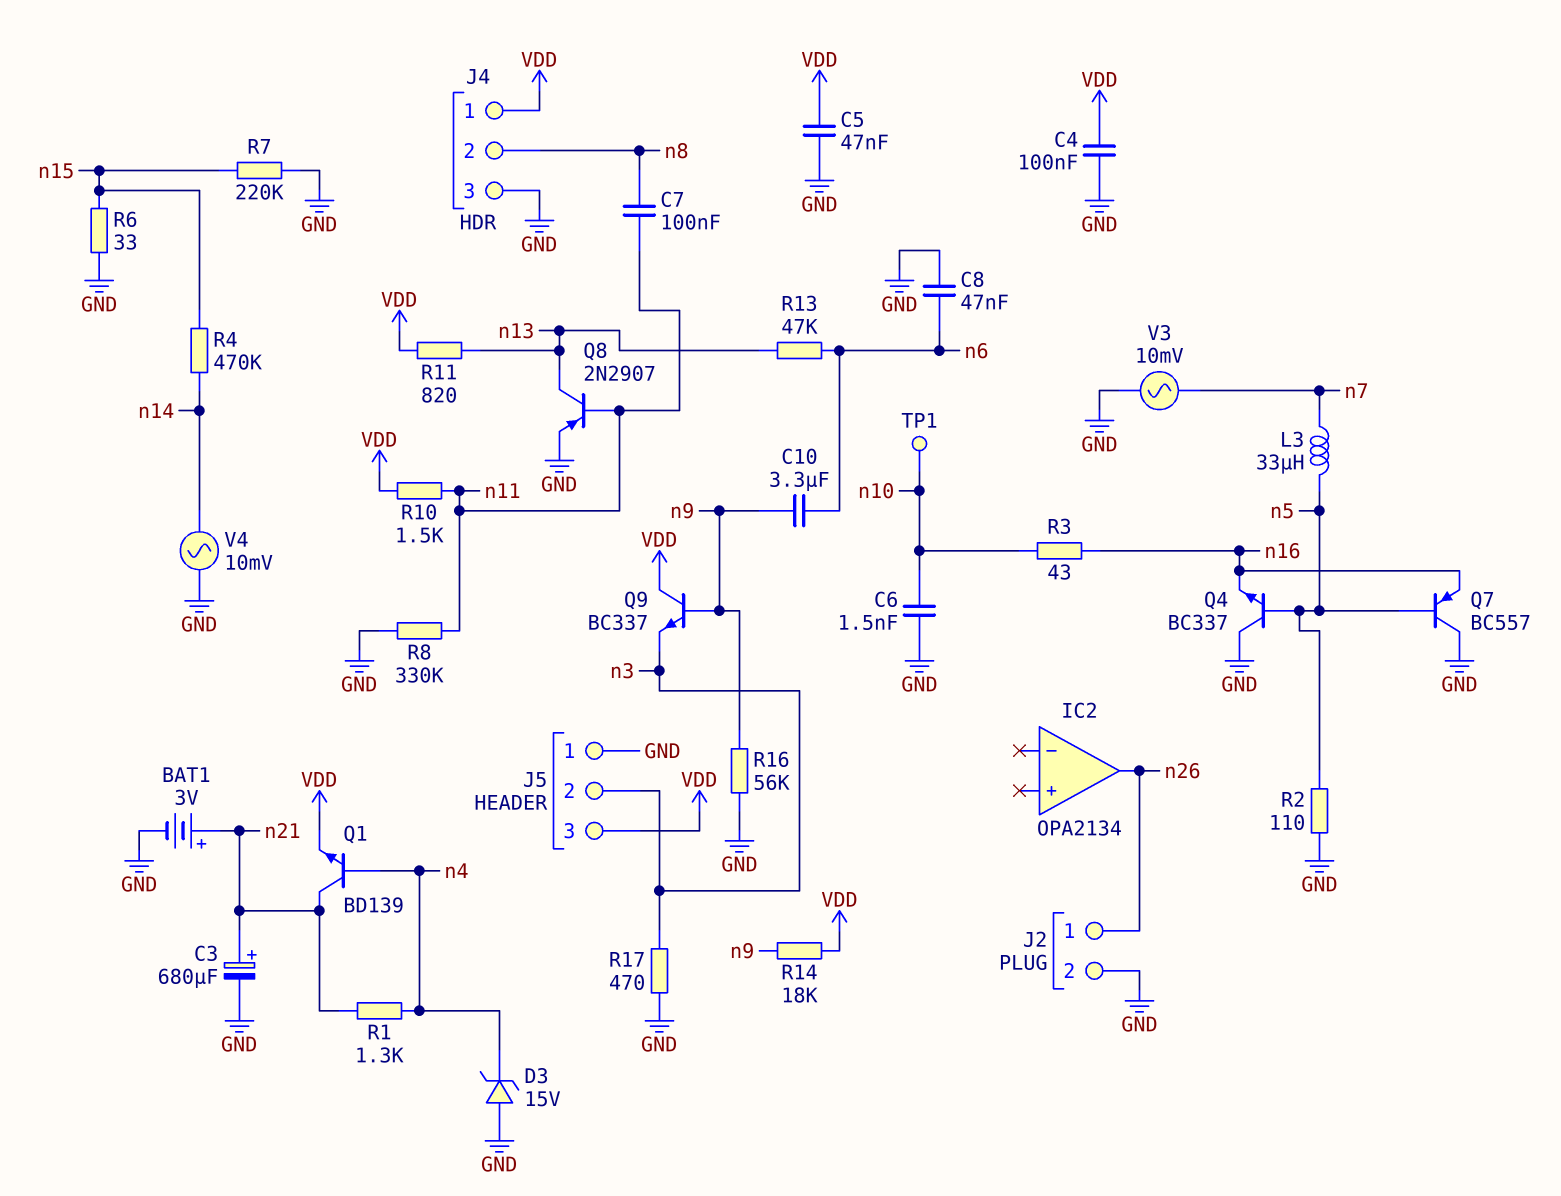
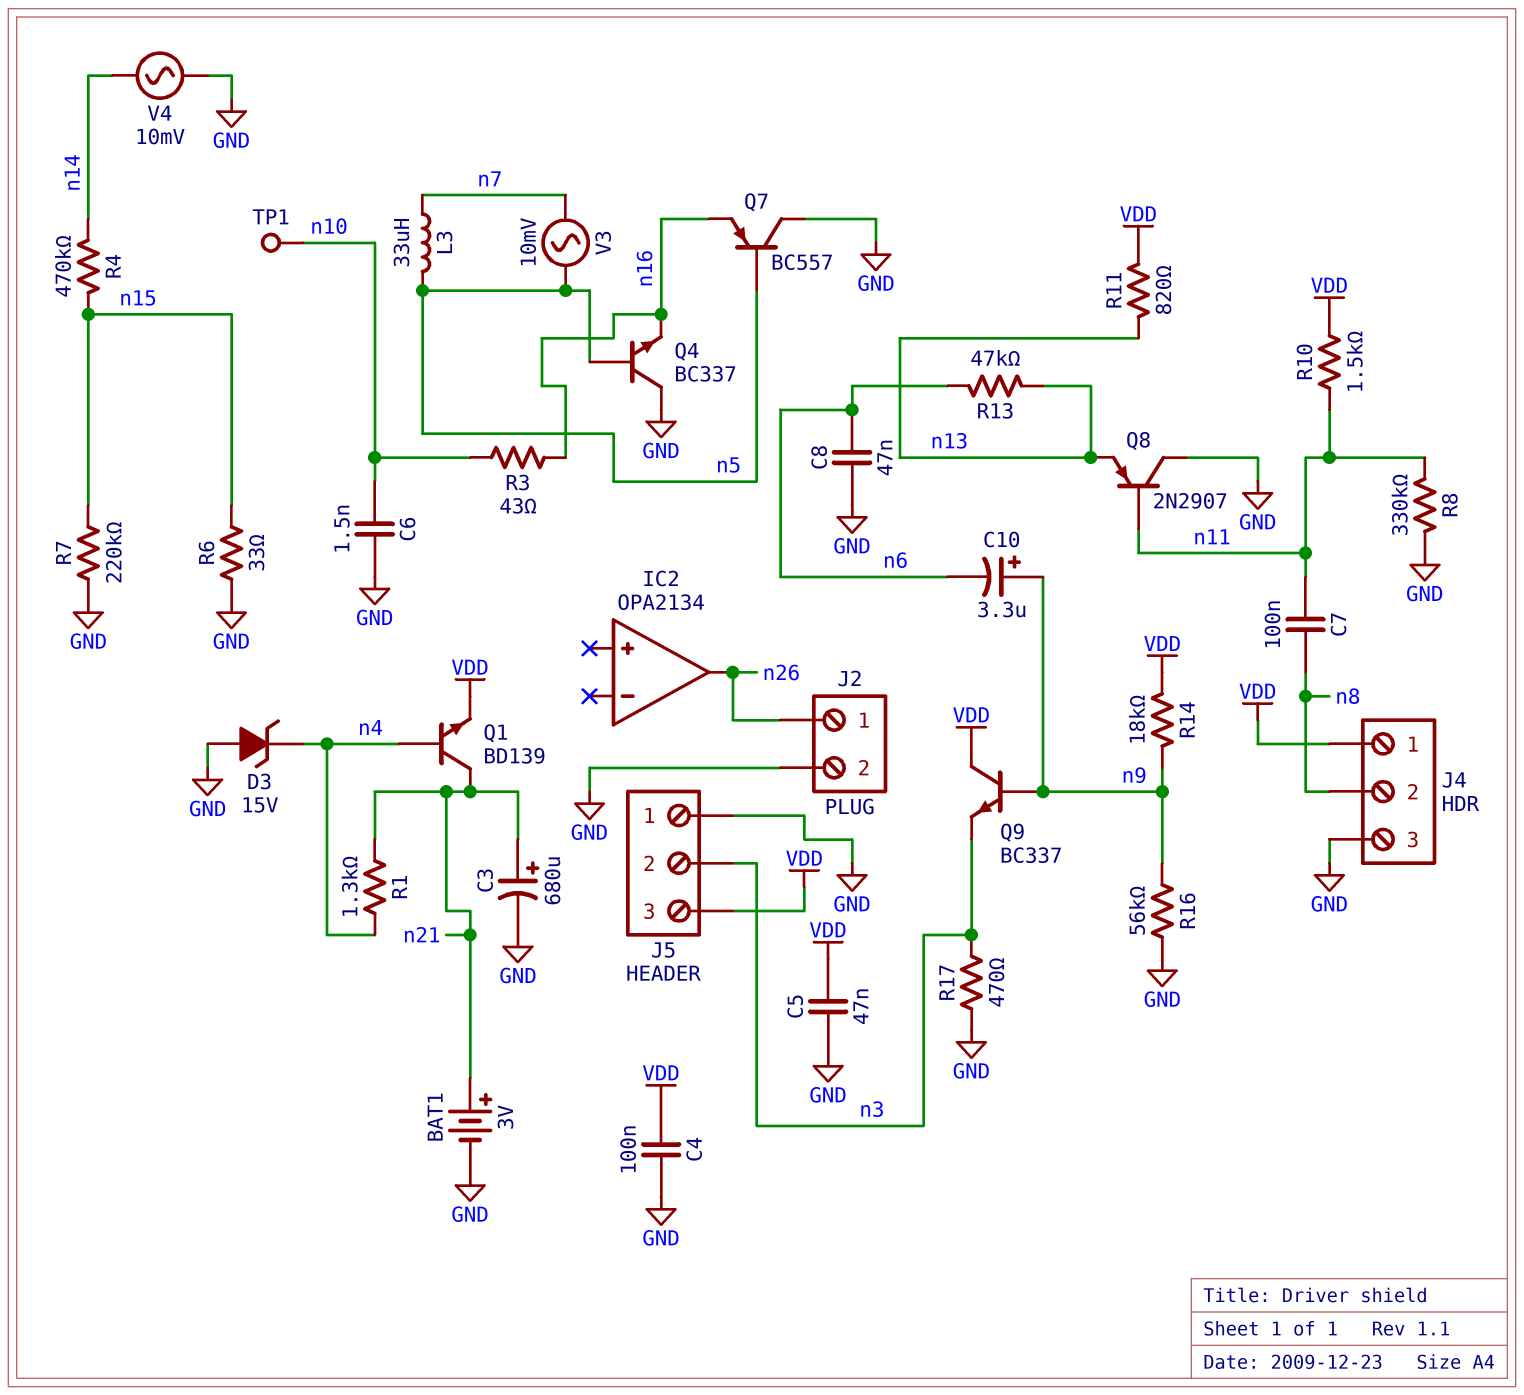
C10: 3.3uF (n6, n9) -> 3.3uF (plus n9, minus n6)
Q8: PNP 2N2907 (B n11, C n13, E GND) -> PNP 2N2907 (B n11, C GND, E n13)
R2: 110 (GND, n5) -> none
V3: AC 10mV (GND, n7) -> AC 10mV (n5, n7)

